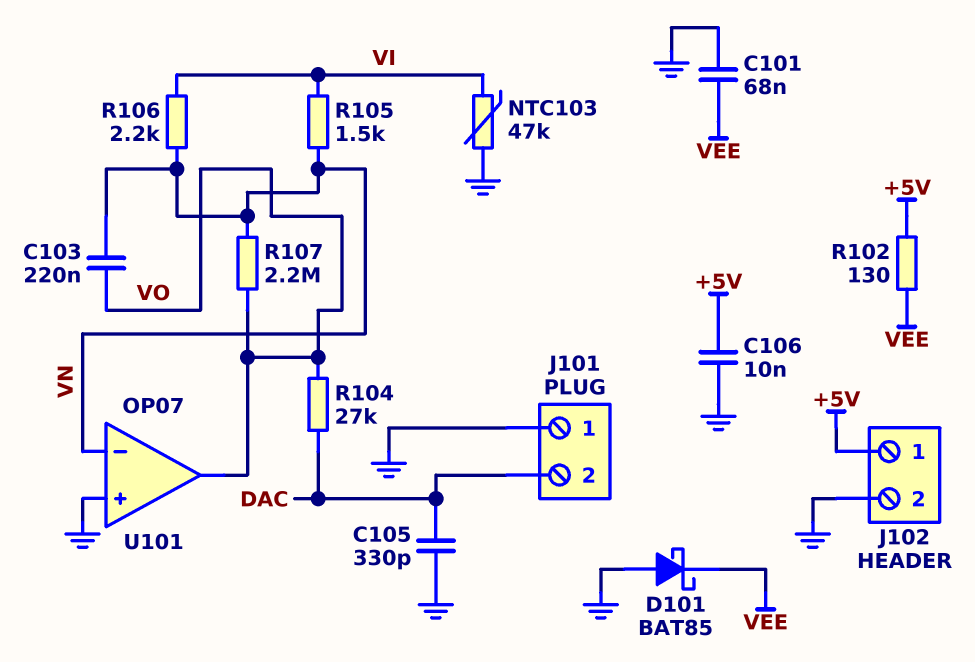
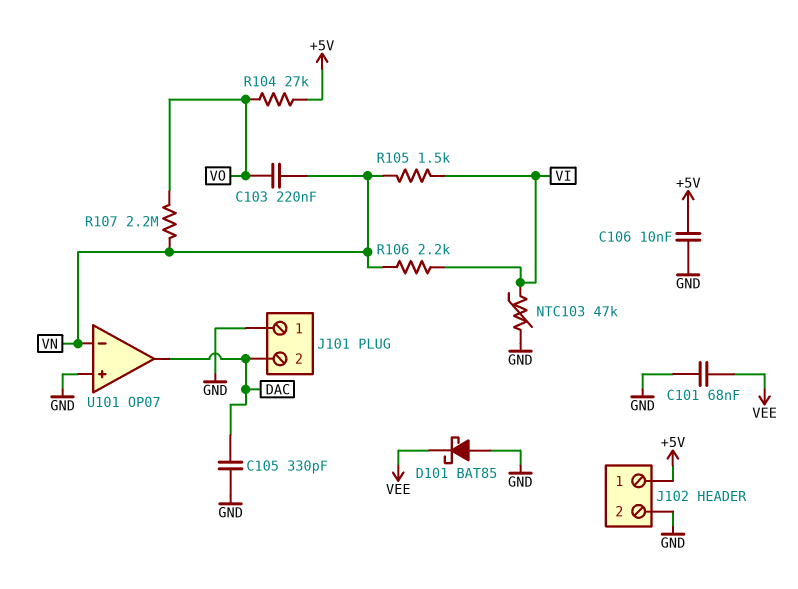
R102: 130 (+5V, VEE) -> none
R104: 27k (DAC, VO) -> 27k (+5V, VO)
U101 pin out: VO -> DAC

